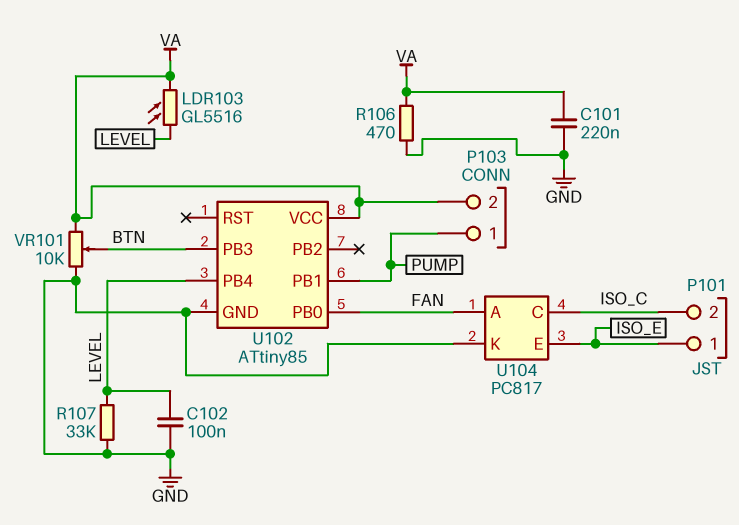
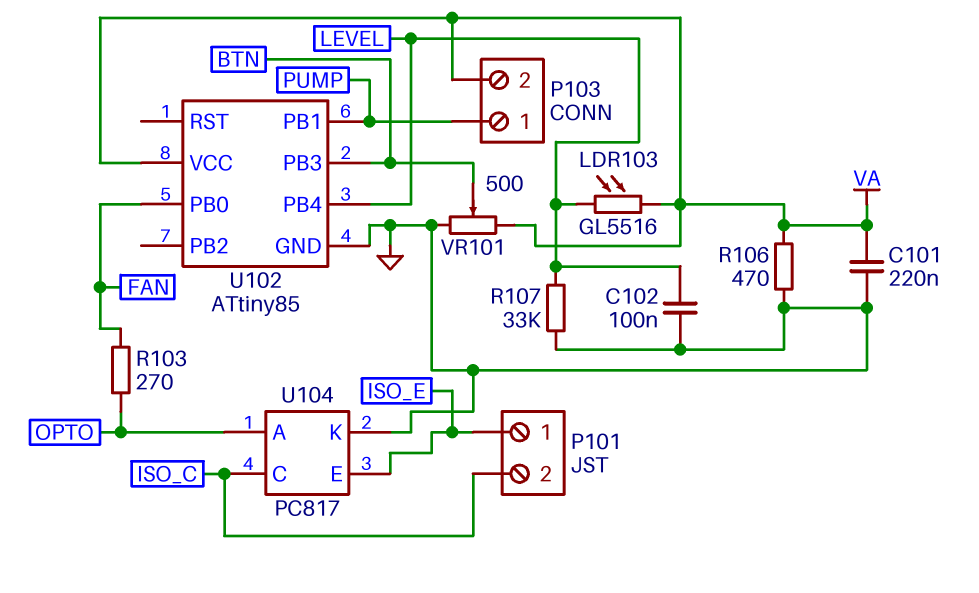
R103: none -> 270 (FAN, OPTO)
U104 pin A: FAN -> OPTO
VR101: 10k (GND, VA, wiper BTN) -> 500 (GND, VA, wiper BTN)

